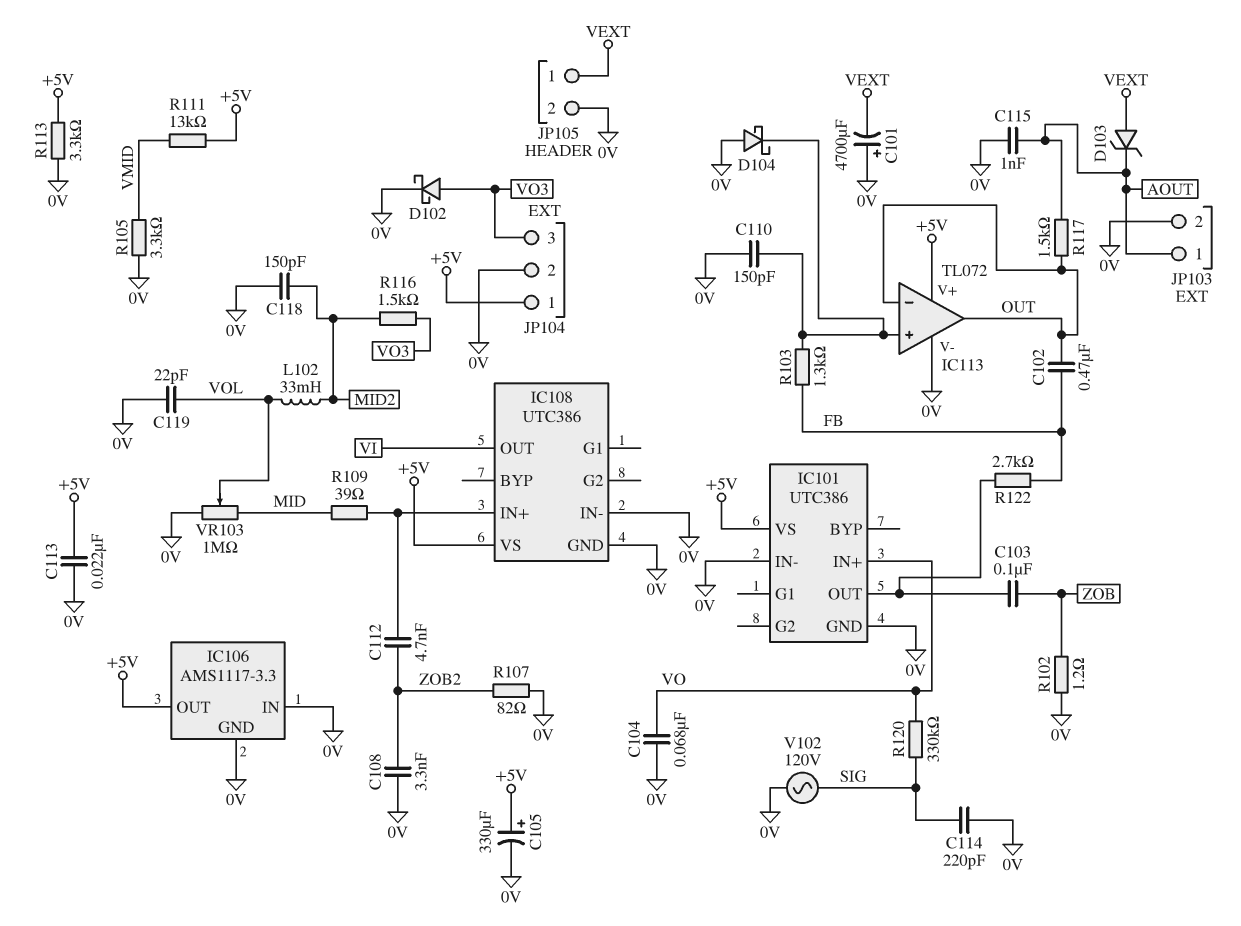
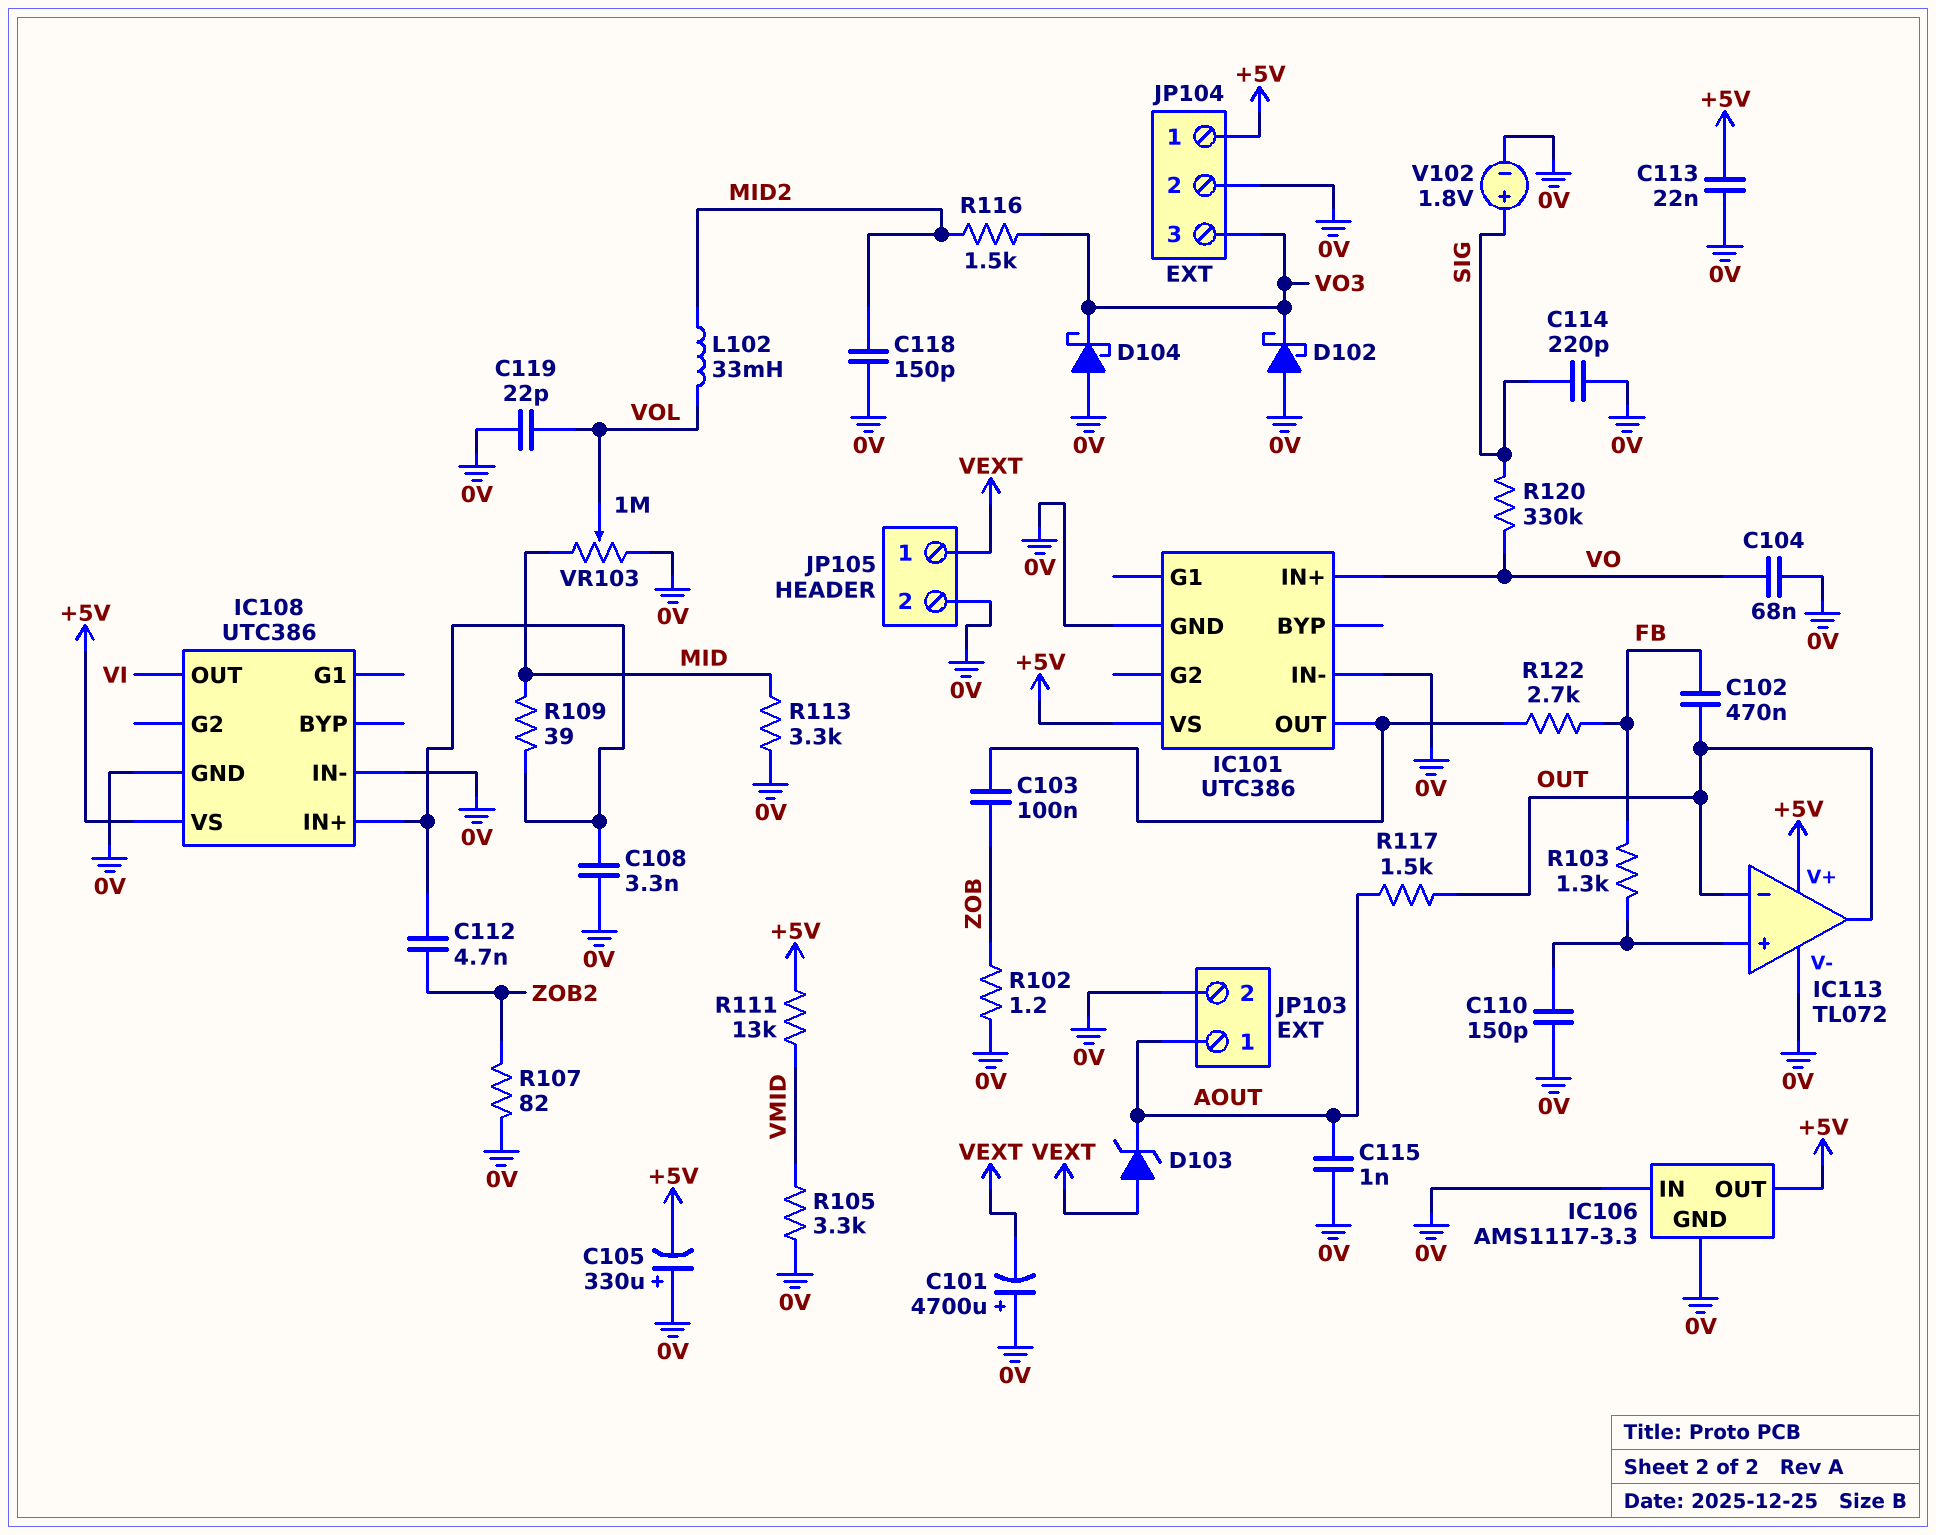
C105: 330uF (plus +5V, minus 0V) -> 330uF (plus 0V, minus +5V)
C108: 3.3nF (0V, ZOB2) -> 3.3nF (0V, IC108/IN+)
D102: schottky (A VO3, K 0V) -> schottky (A 0V, K VO3)
D104: schottky (A 0V, K IC113/in+) -> schottky (A 0V, K VO3)
R113: 3.3k (+5V, 0V) -> 3.3k (0V, MID)
V102: AC 120V (0V, SIG) -> 1.8V (plus SIG, minus 0V)

